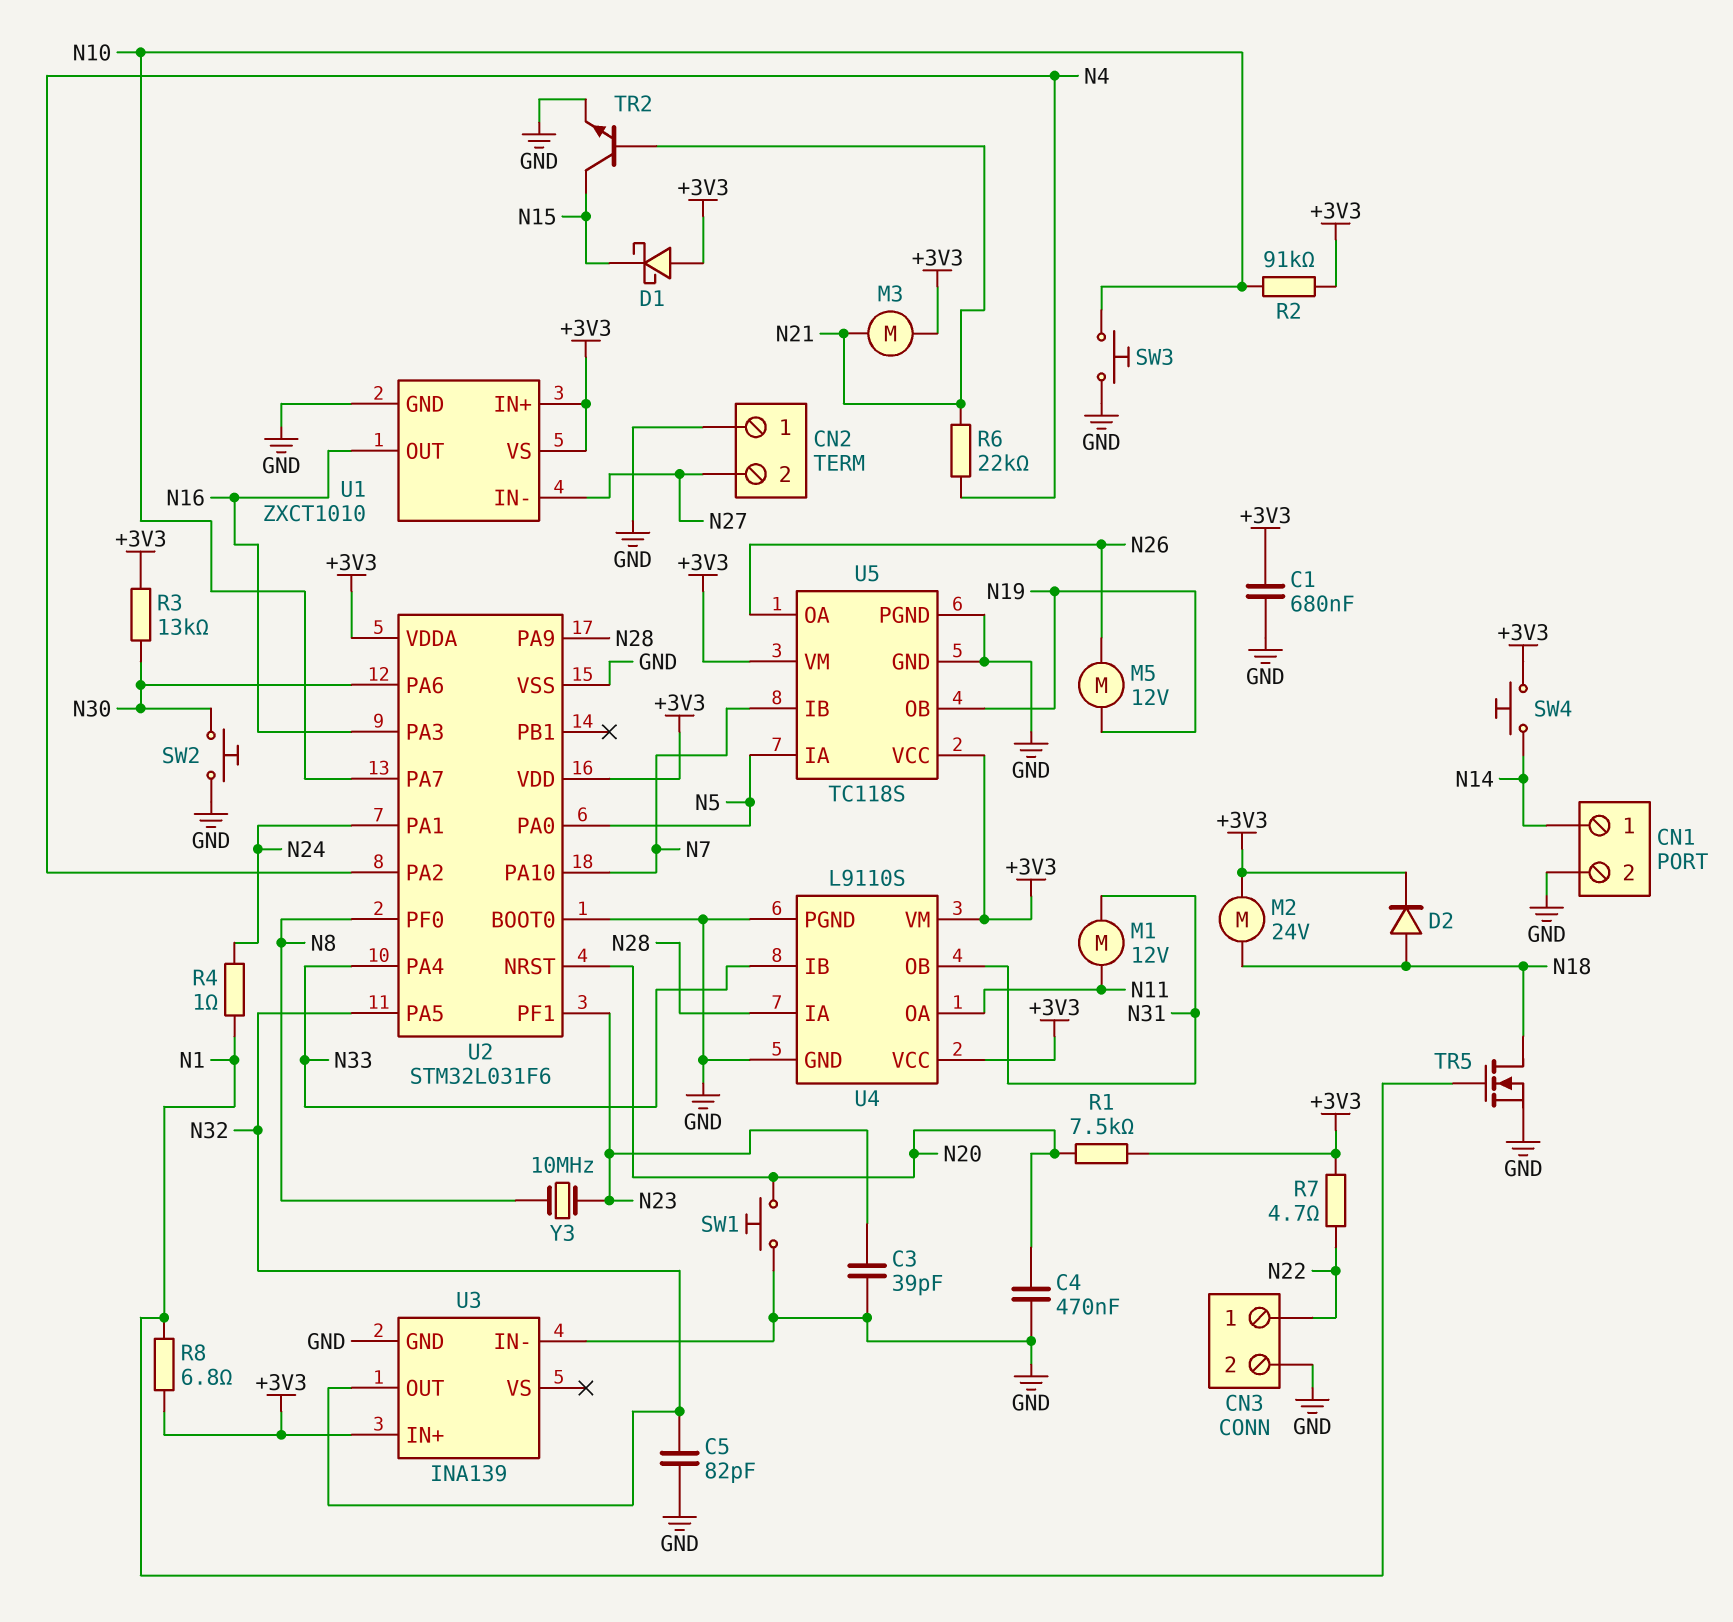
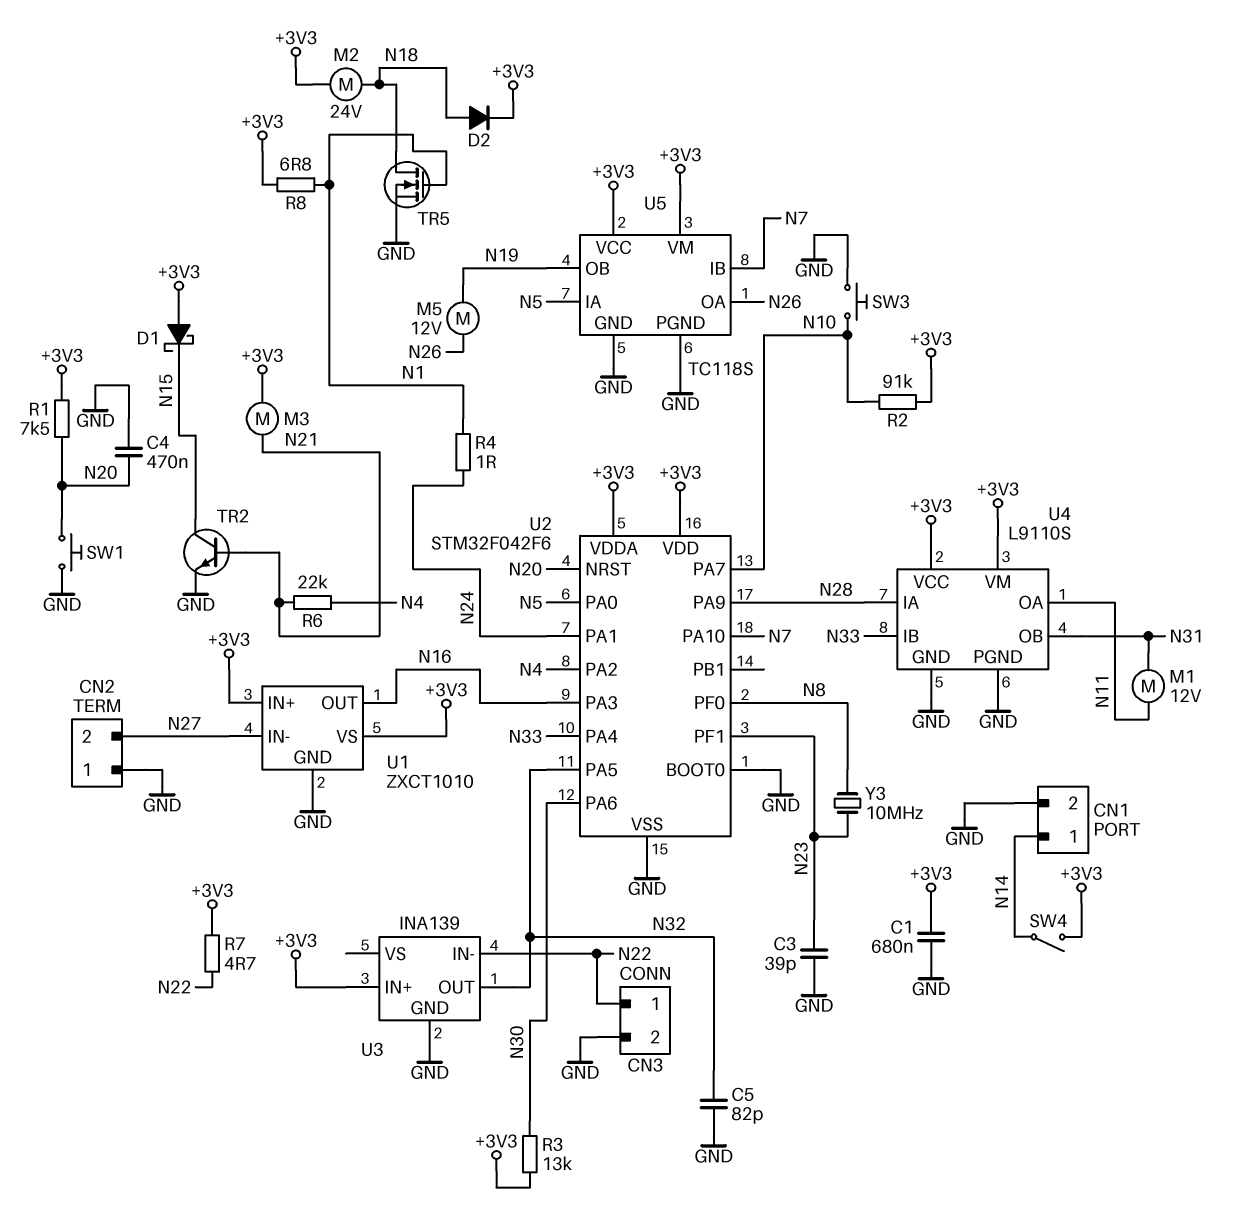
SW2: button (GND, N30) -> none
SW4: button (+3V3, N14) -> switch (+3V3, N14)
U2: STM32L031F6 -> STM32F042F6
U3 pin IN-: GND -> N22

